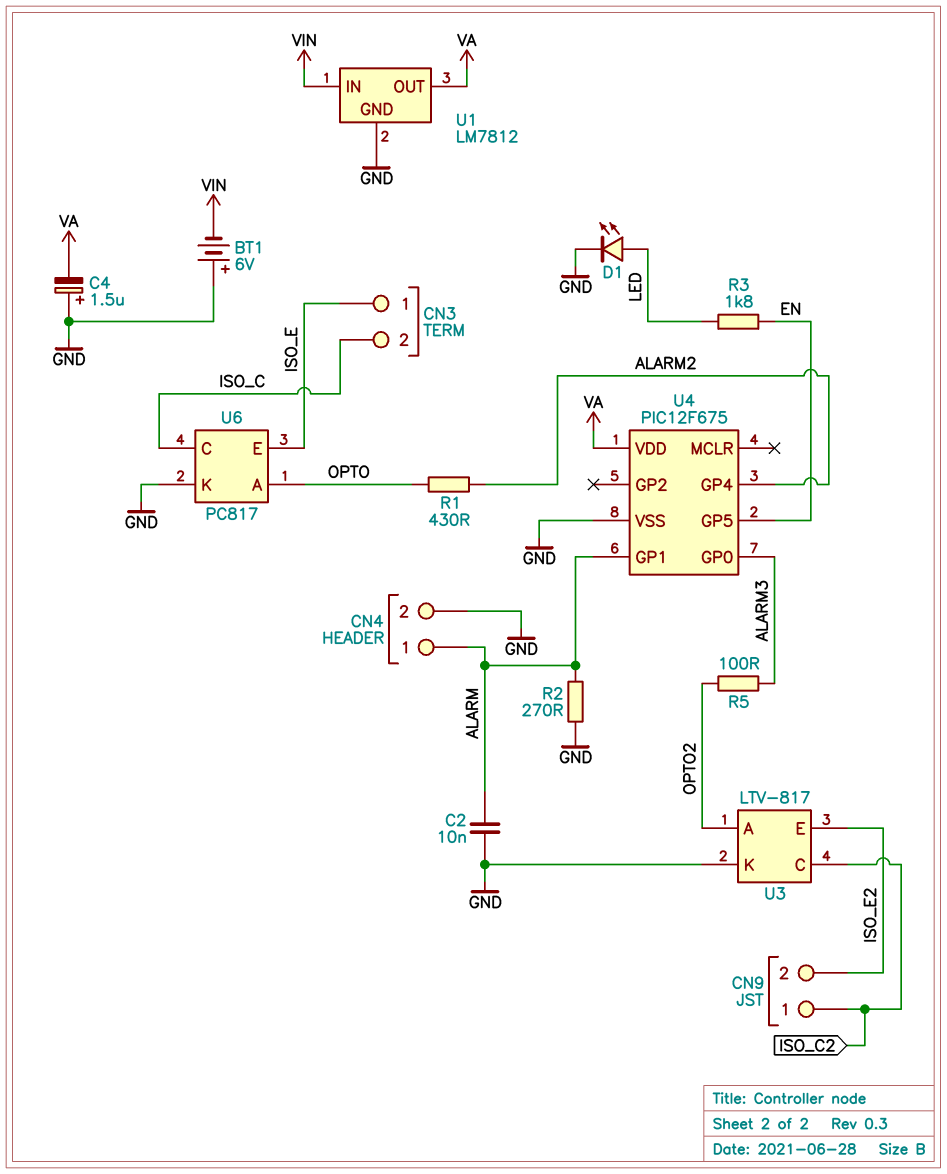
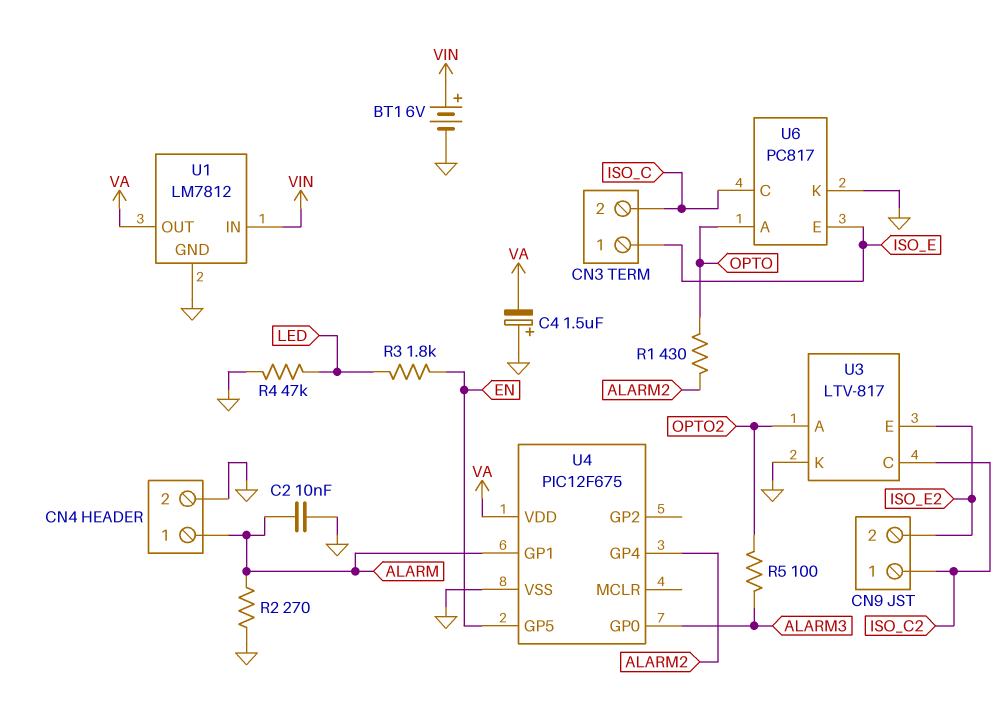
BT1: 6V (plus GND, minus VIN) -> 6V (plus VIN, minus GND)
D1: LED (A LED, K GND) -> none
R4: none -> 47k (GND, LED)

